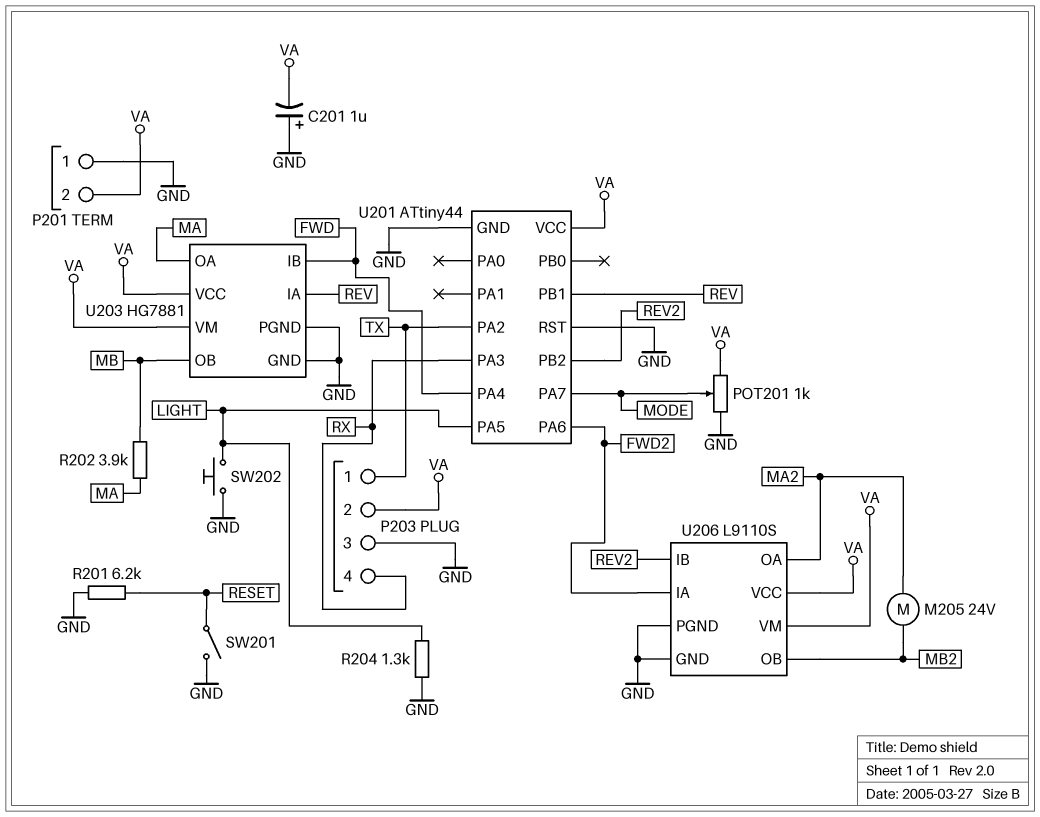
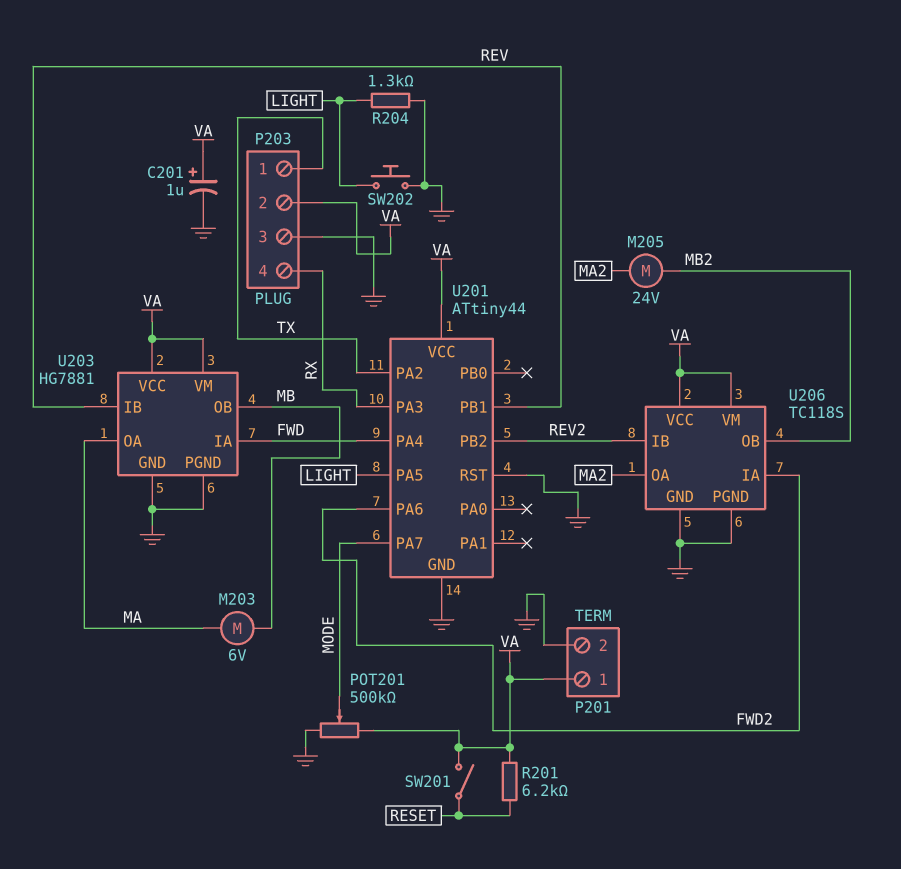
C201: 1uF (plus GND, minus VA) -> 1uF (plus VA, minus GND)
M203: none -> motor 6V (MA, MB)
P201 pin 1: GND -> VA
P201 pin 2: VA -> GND
POT201: 1k (GND, VA, wiper MODE) -> 500k (GND, VA, wiper MODE)
R201: 6.2k (GND, RESET) -> 6.2k (RESET, VA)
R202: 3.9k (MA, MB) -> none
SW201: switch (GND, RESET) -> switch (RESET, VA)
U203 pin IA: REV -> FWD
U203 pin IB: FWD -> REV
U206: L9110S -> TC118S

